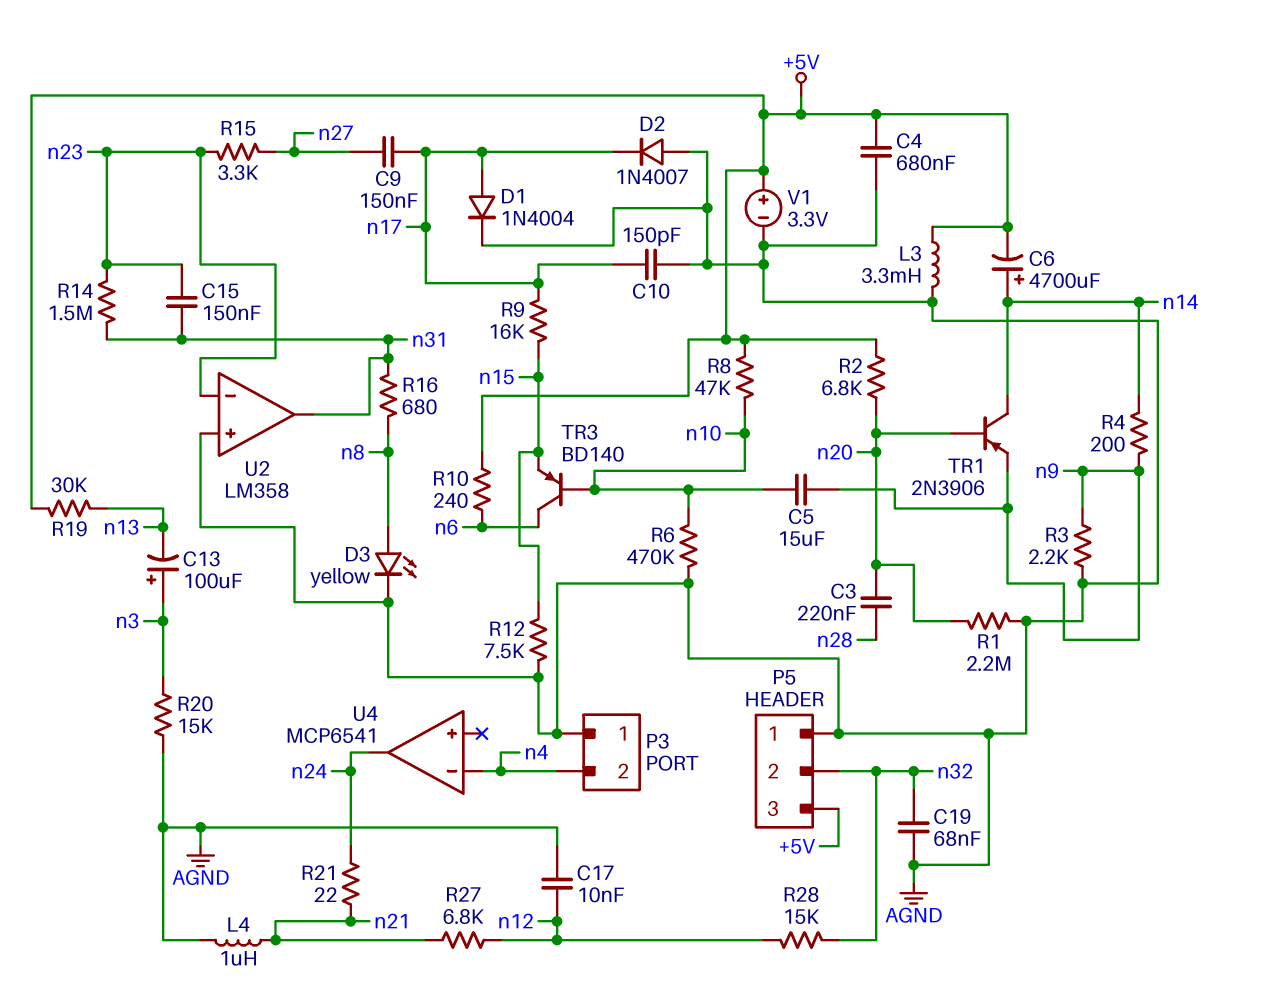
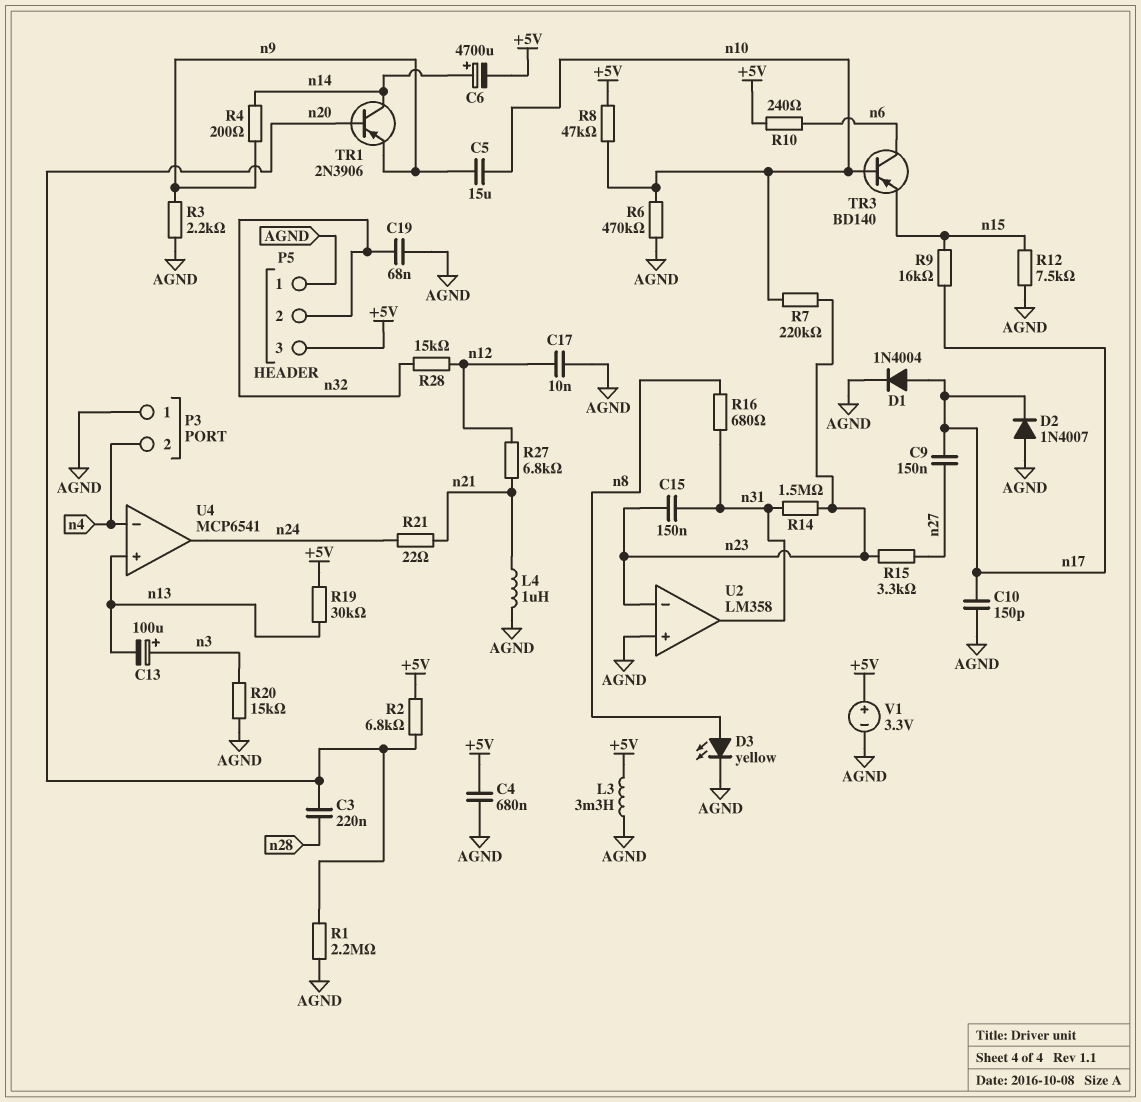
R7: none -> 220k (n10, n23)
U4 pin in+: none -> n13

